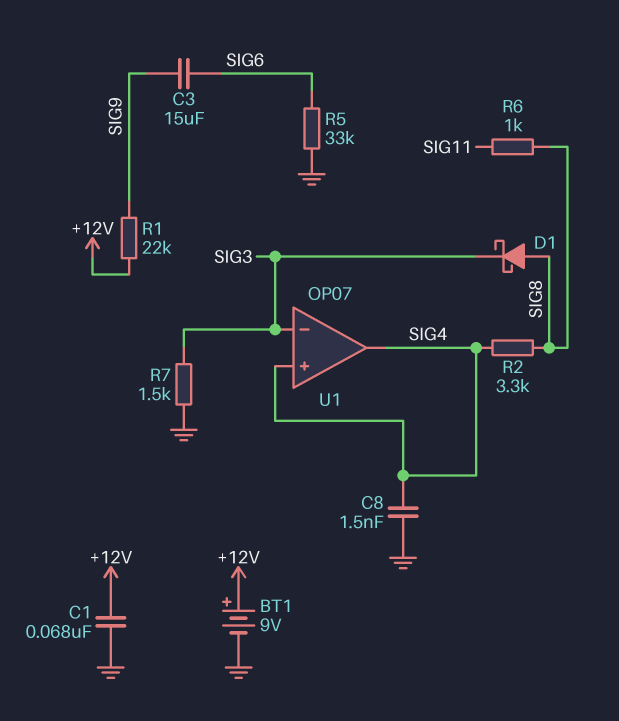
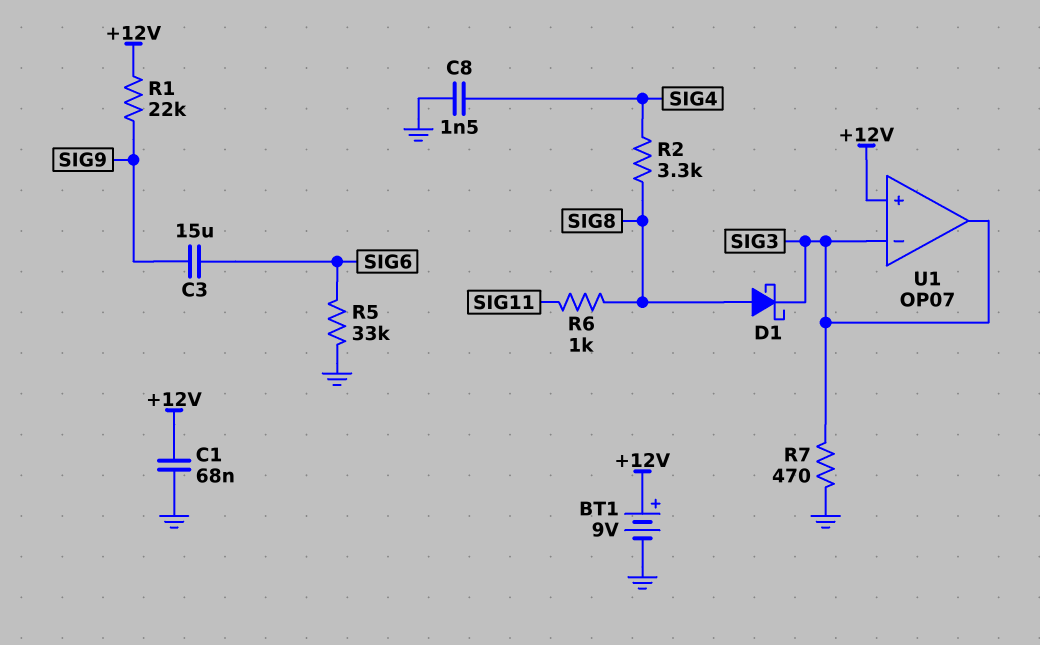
R7: 1.5k (GND, SIG3) -> 470 (GND, SIG3)
U1 pin in+: SIG4 -> +12V
U1 pin out: SIG4 -> SIG3

